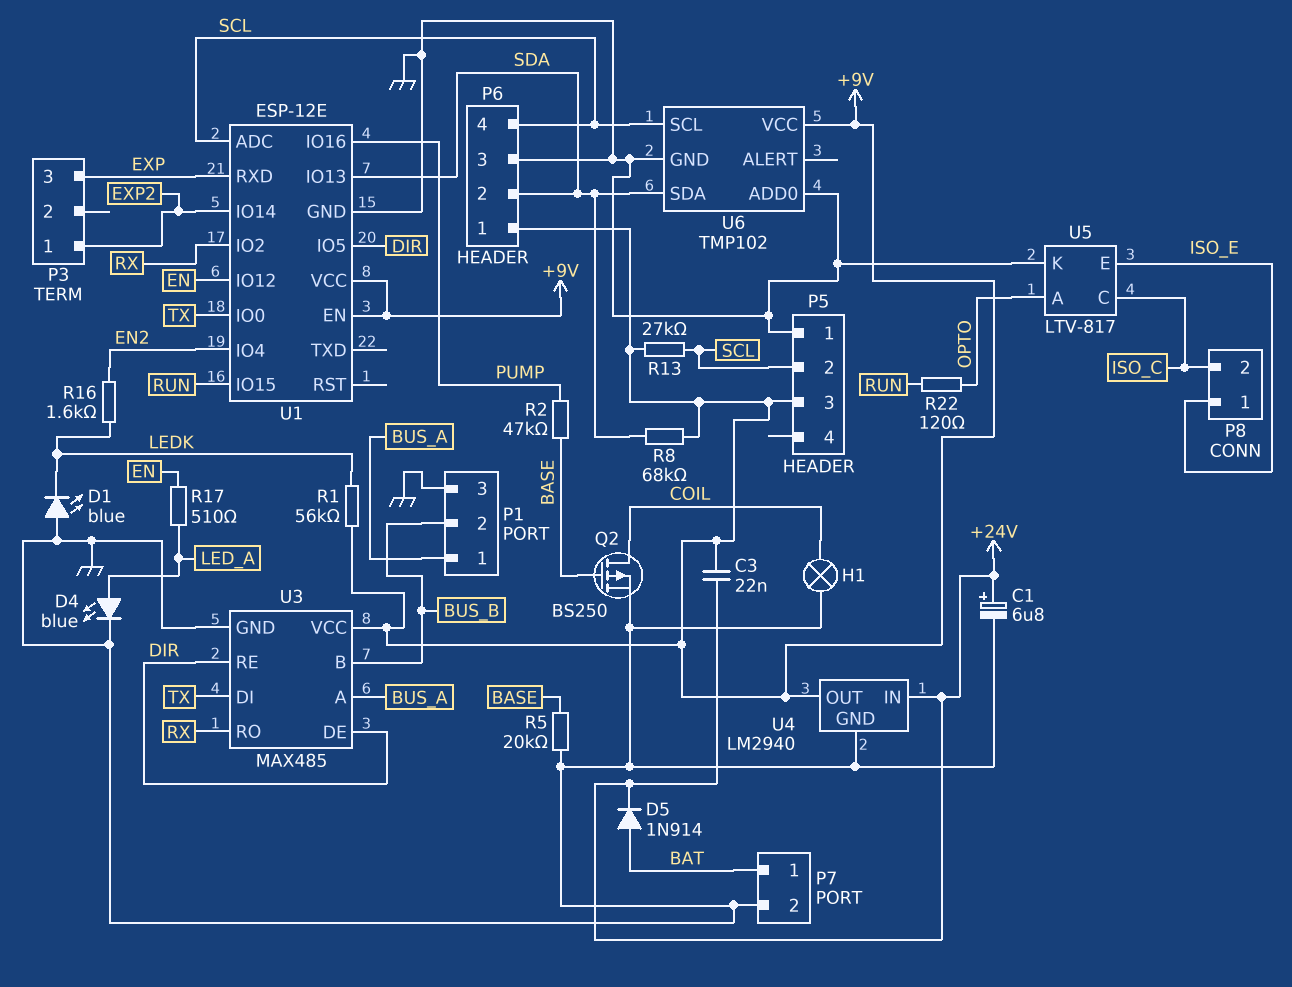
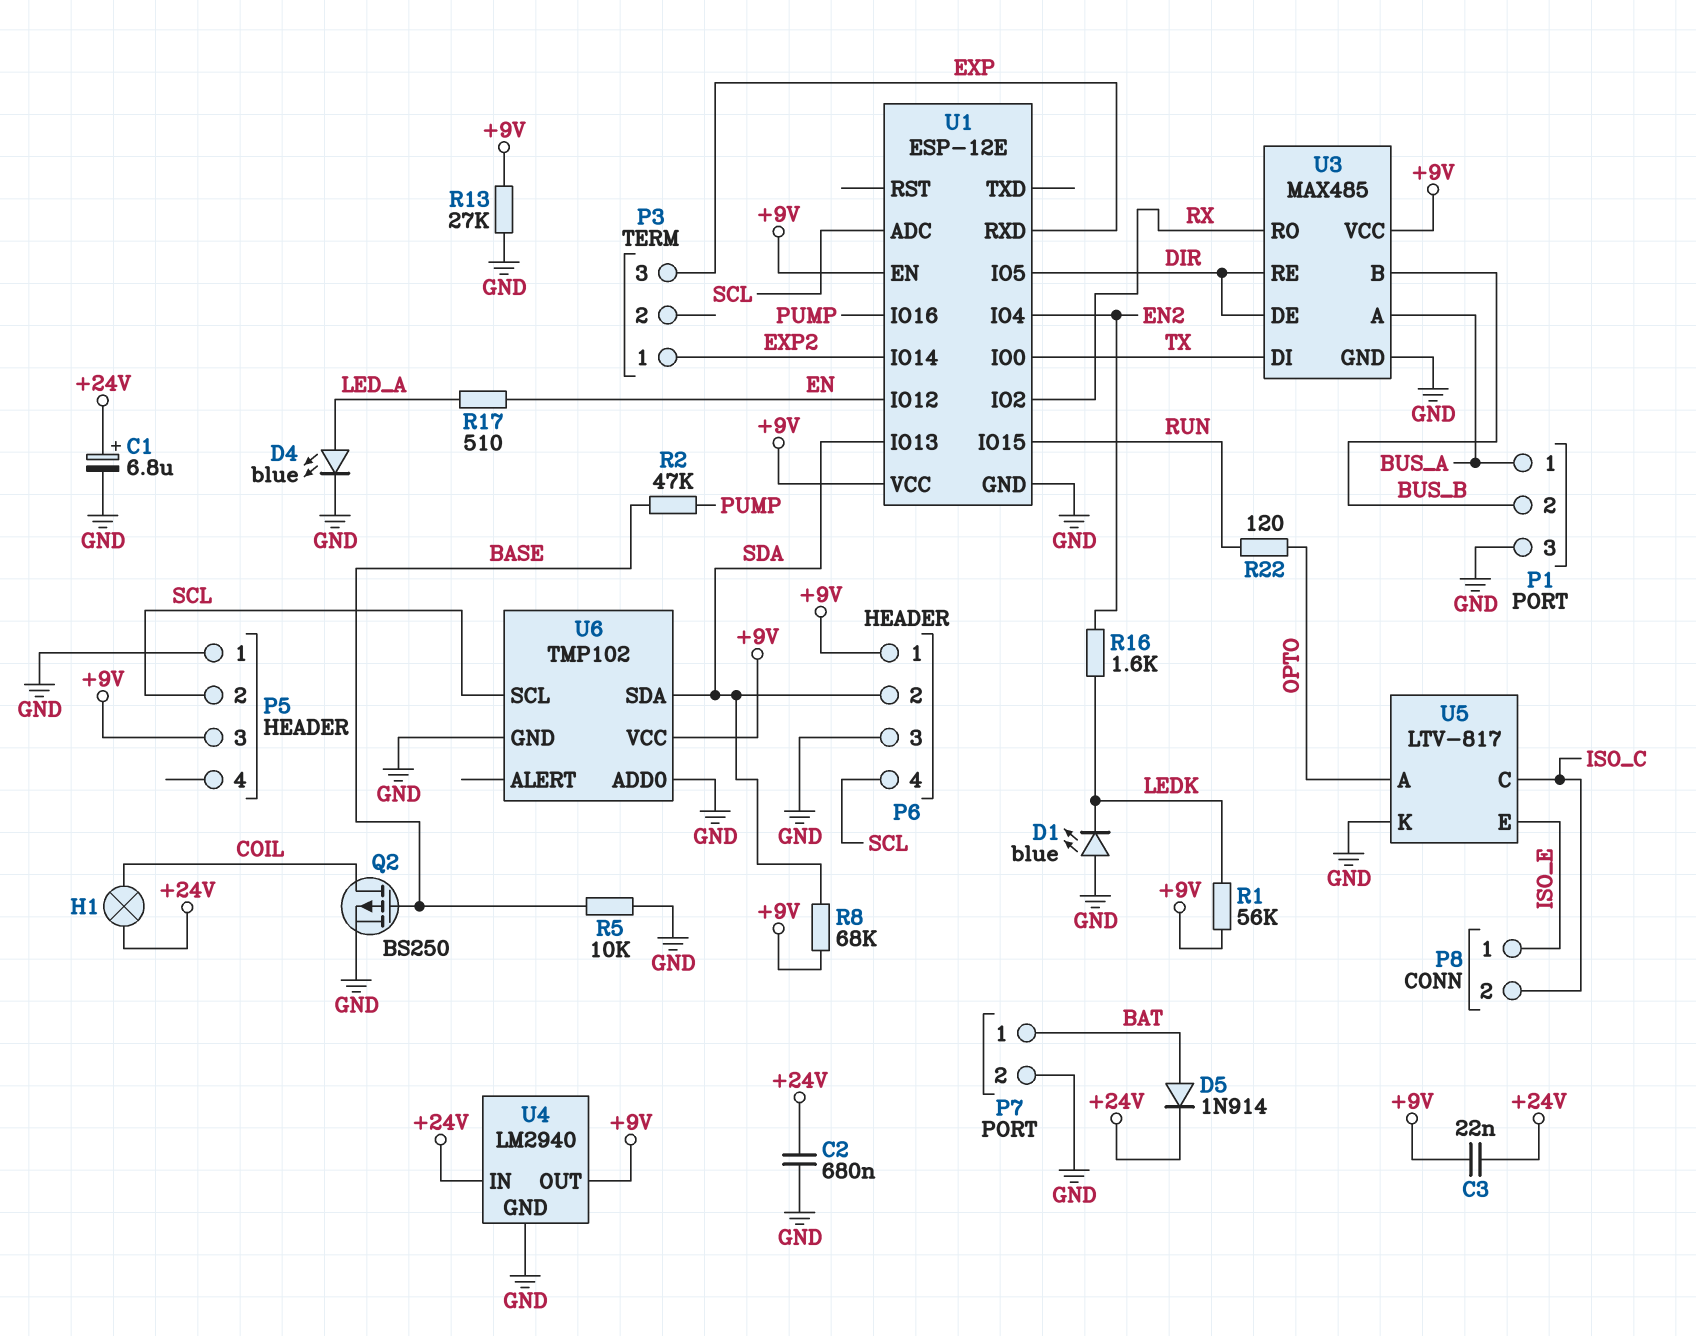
C2: none -> 680nF (+24V, GND)
H1: lamp (COIL, GND) -> lamp (+24V, COIL)
R5: 20k (BASE, GND) -> 10k (BASE, GND)
R13: 27k (+9V, SCL) -> 27k (+9V, GND)

